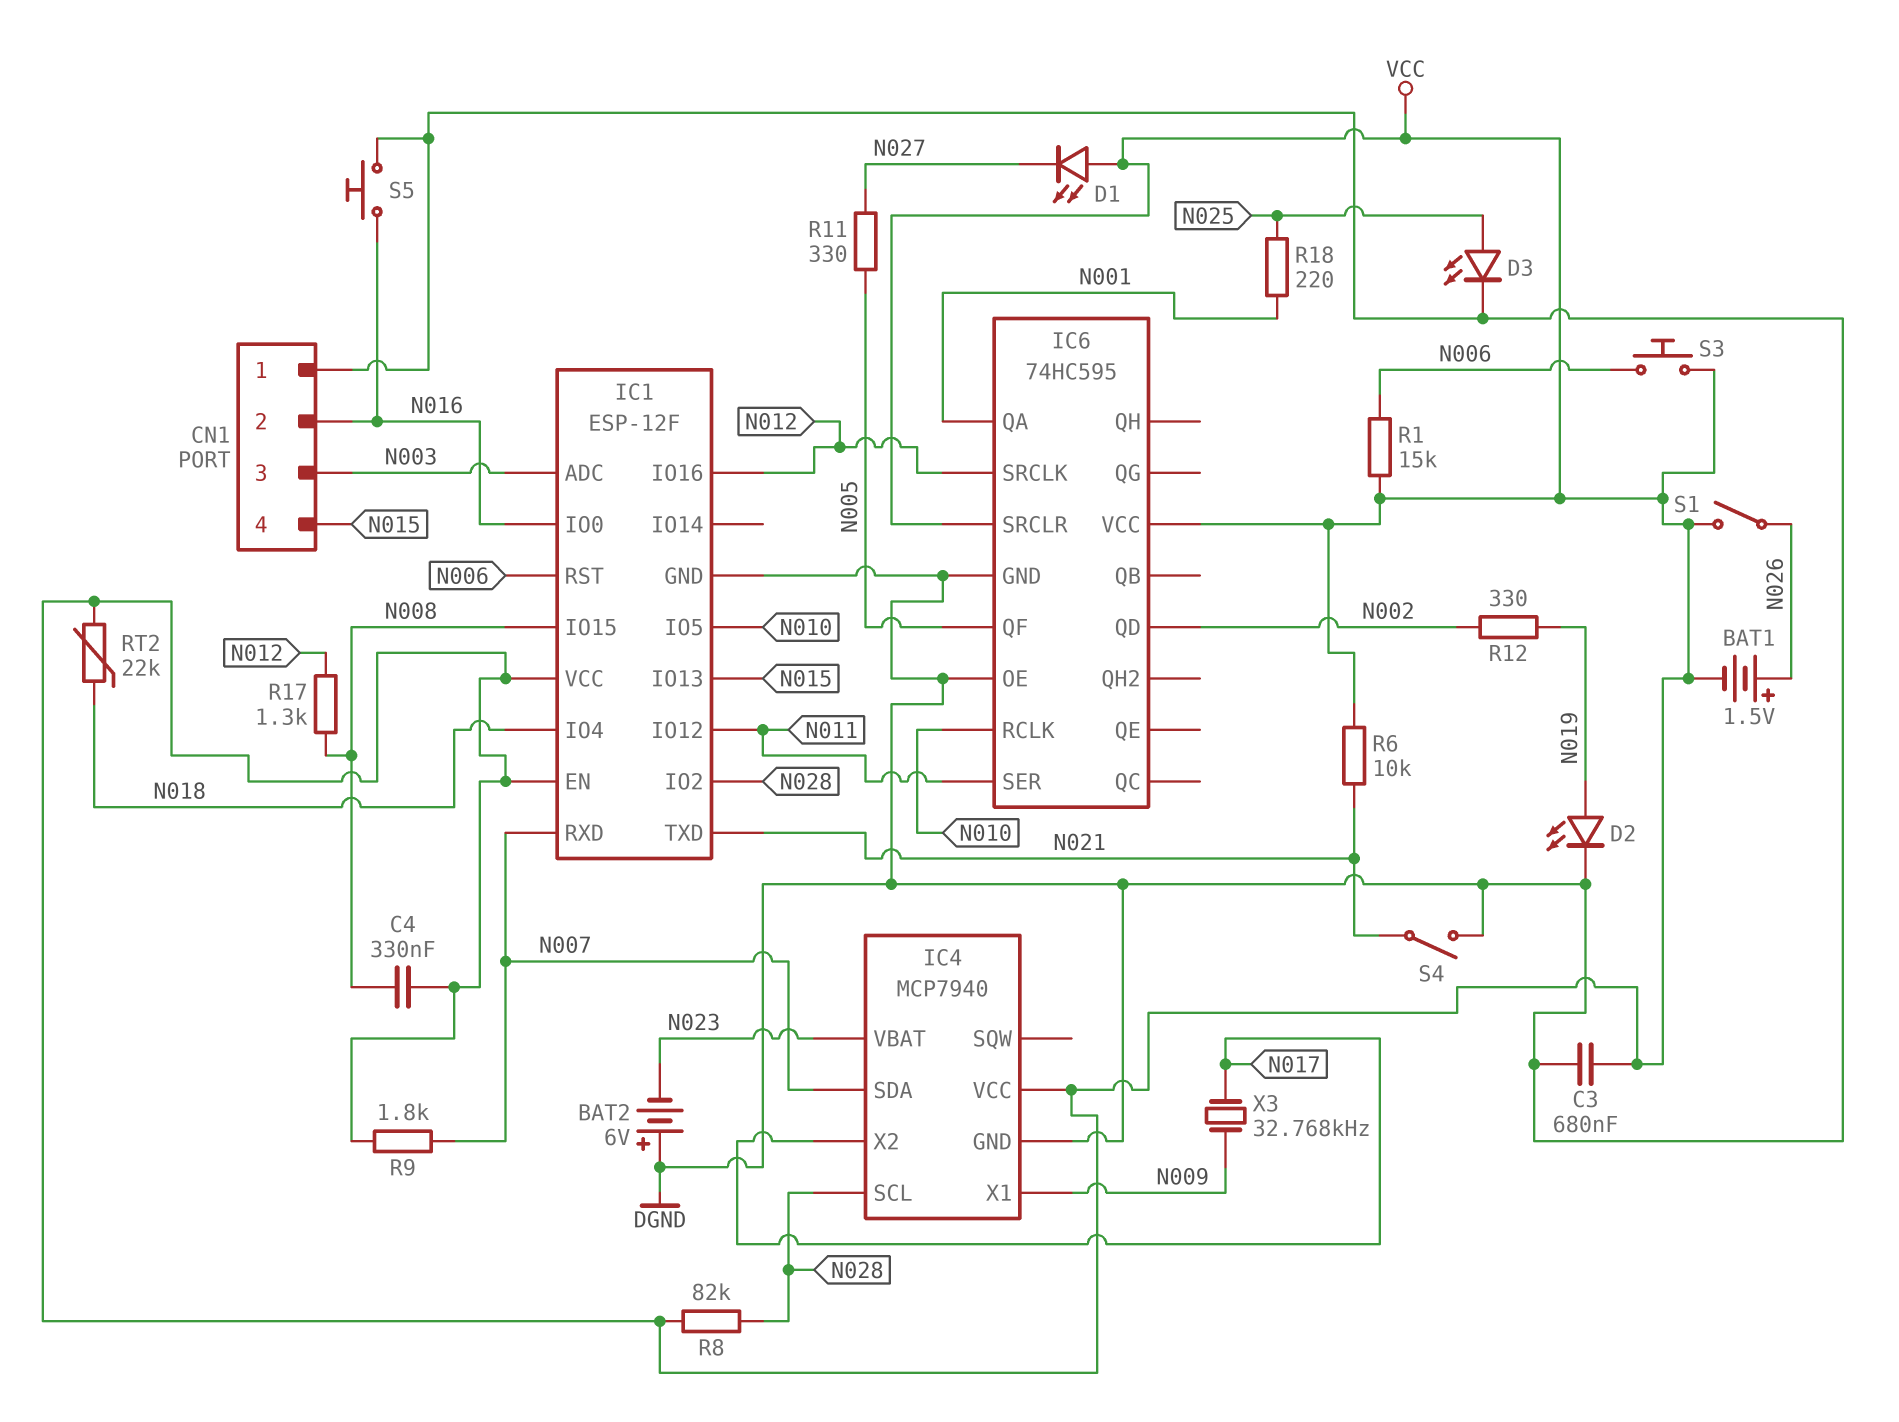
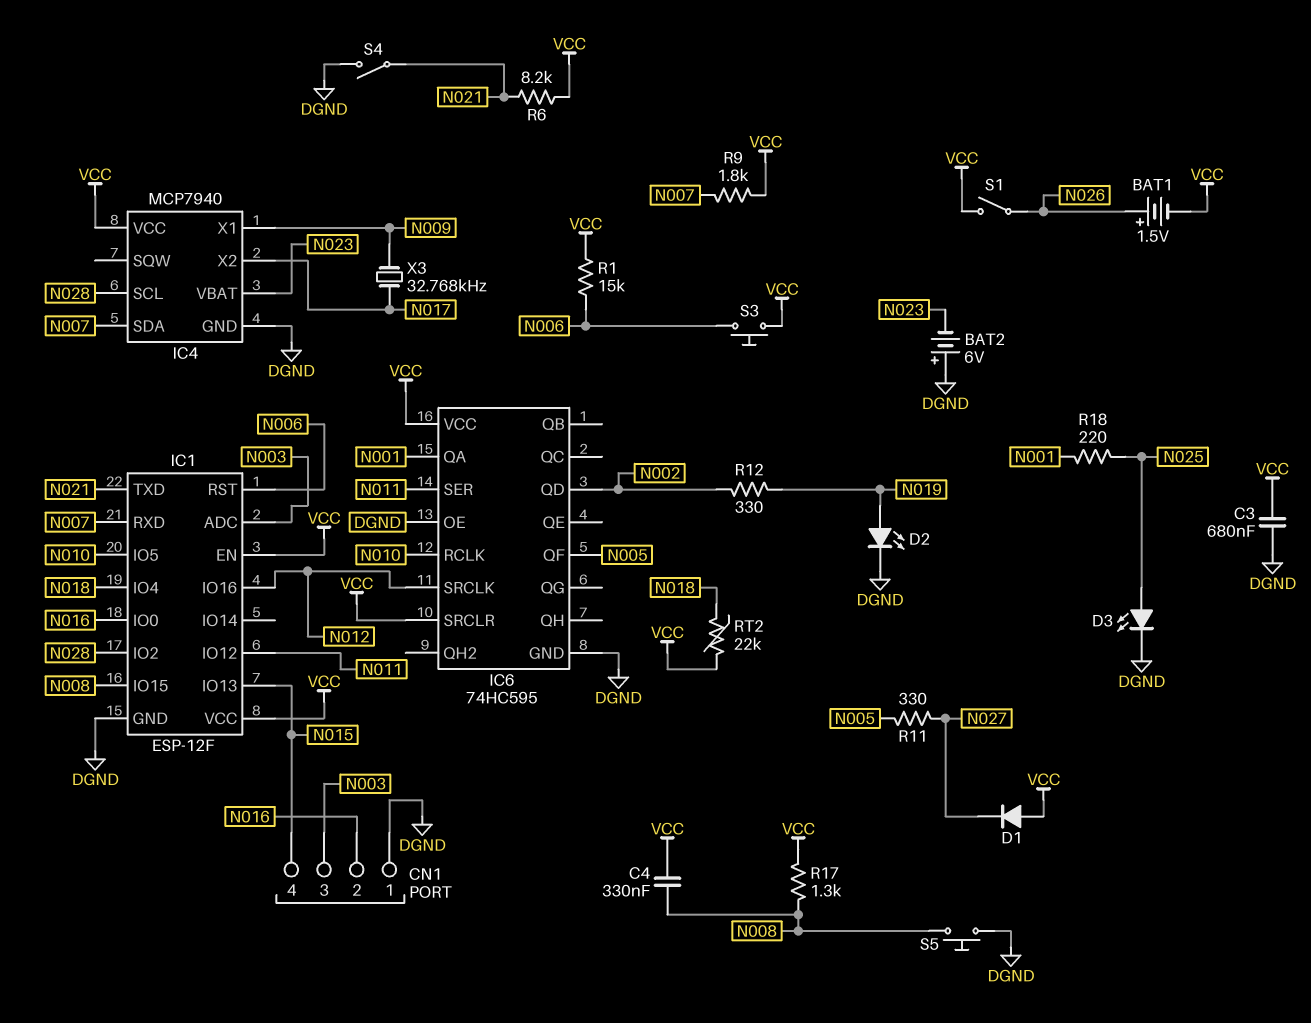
D1: LED (A VCC, K N027) -> diode (A VCC, K N027)
R6: 10k (N021, VCC) -> 8.2k (N021, VCC)
R8: 82k (N028, VCC) -> none
R17: 1.3k (N008, N012) -> 1.3k (N008, VCC)
S5: button (DGND, N016) -> button (DGND, N008)

